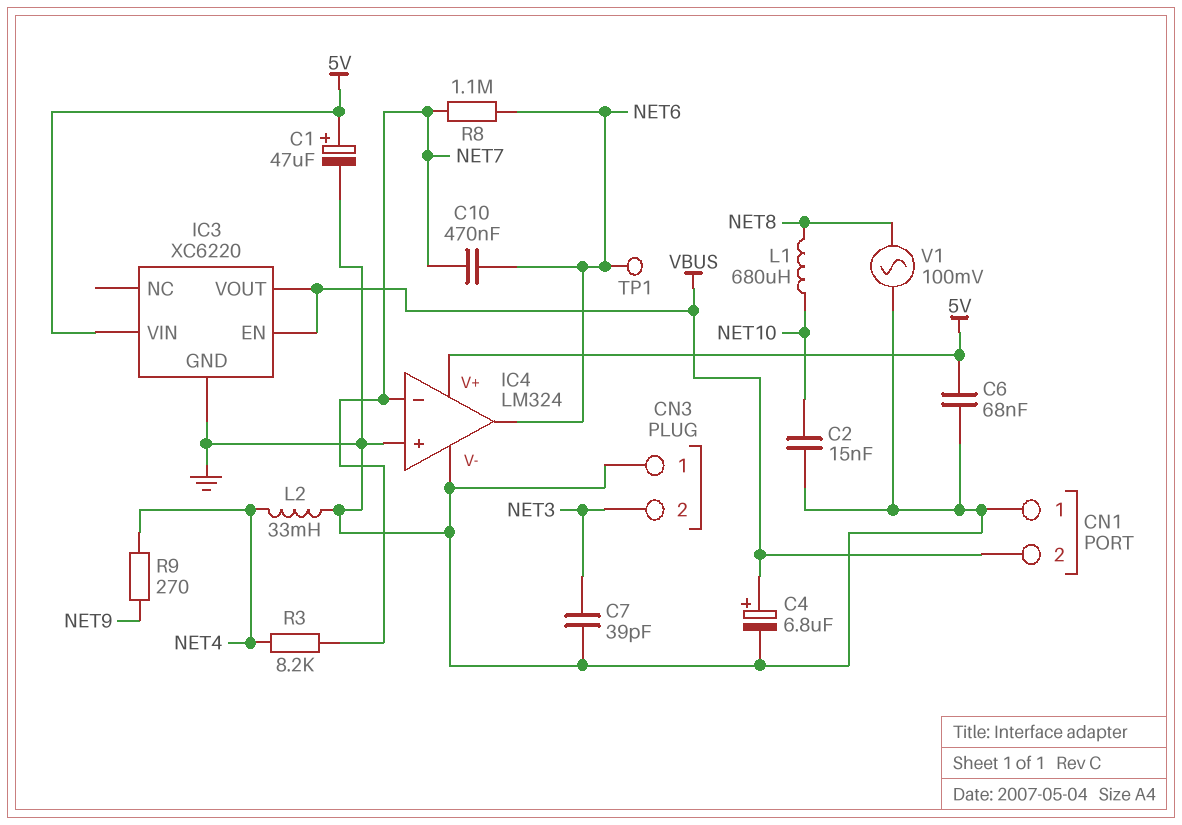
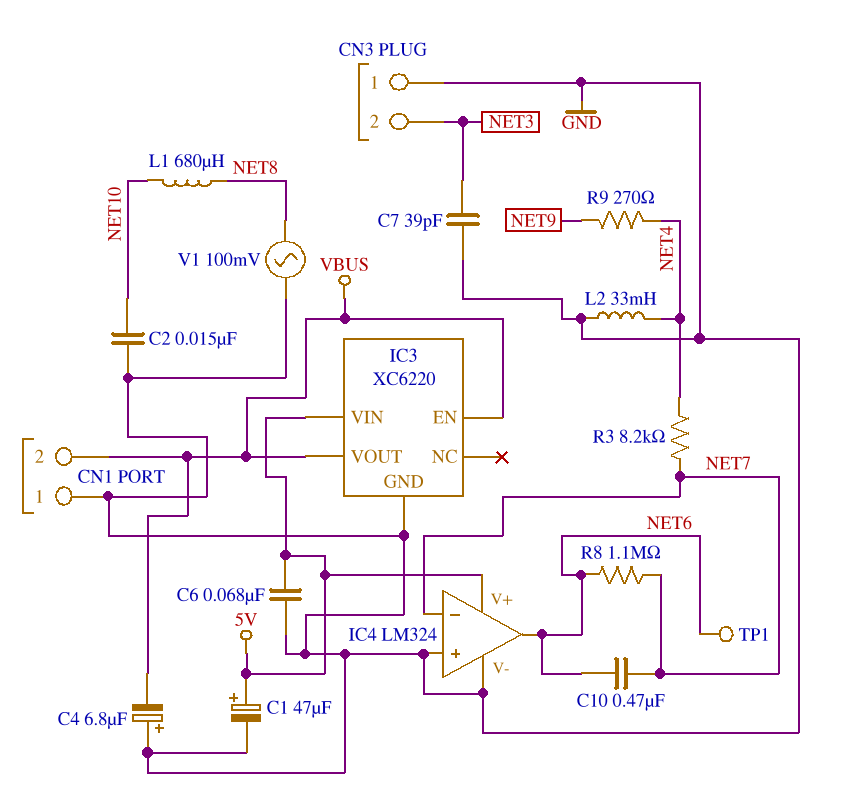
C4: 6.8uF (plus VBUS, minus GND) -> 6.8uF (plus GND, minus VBUS)

